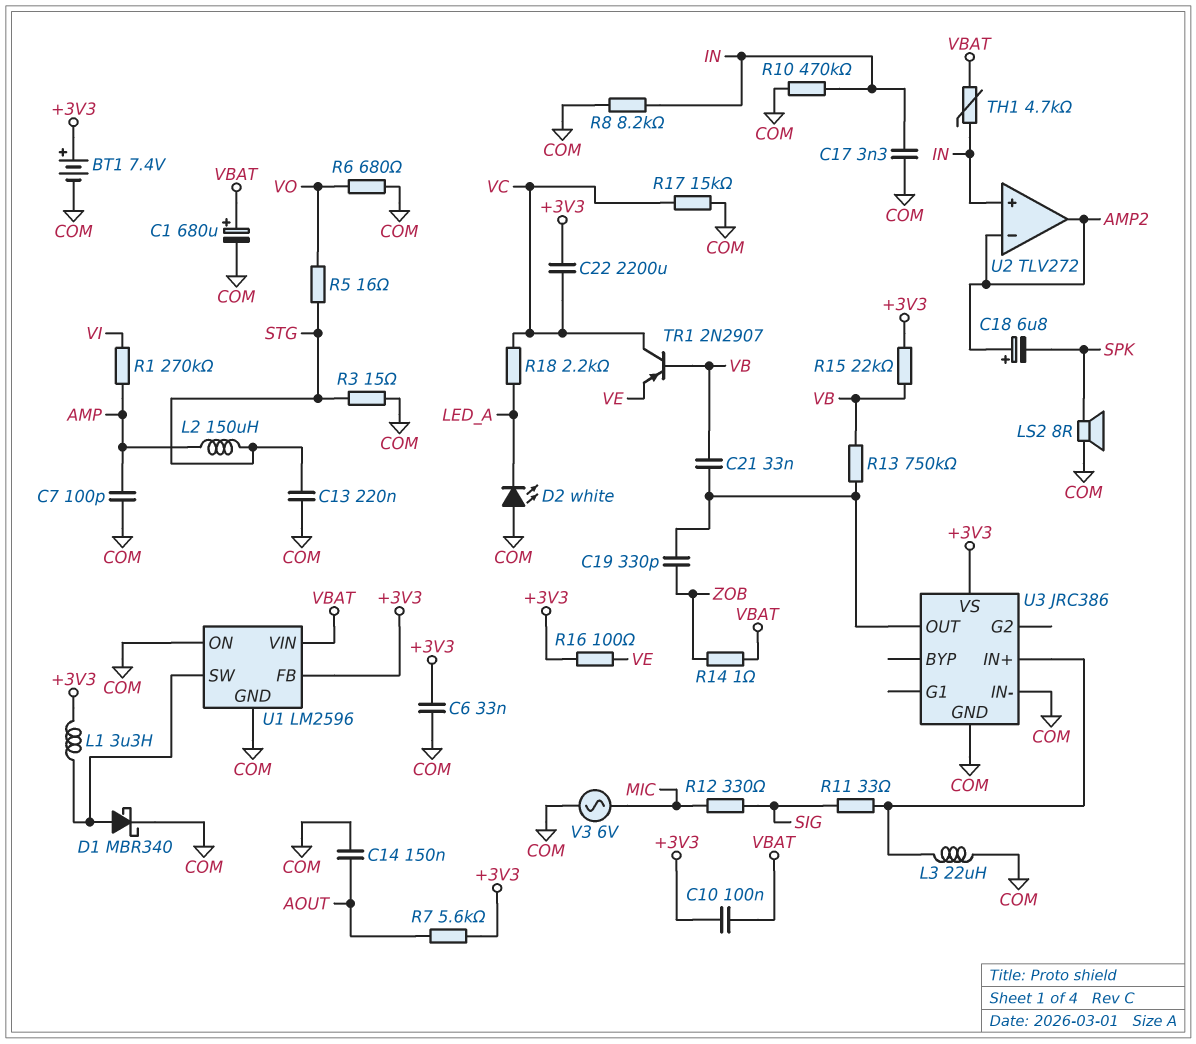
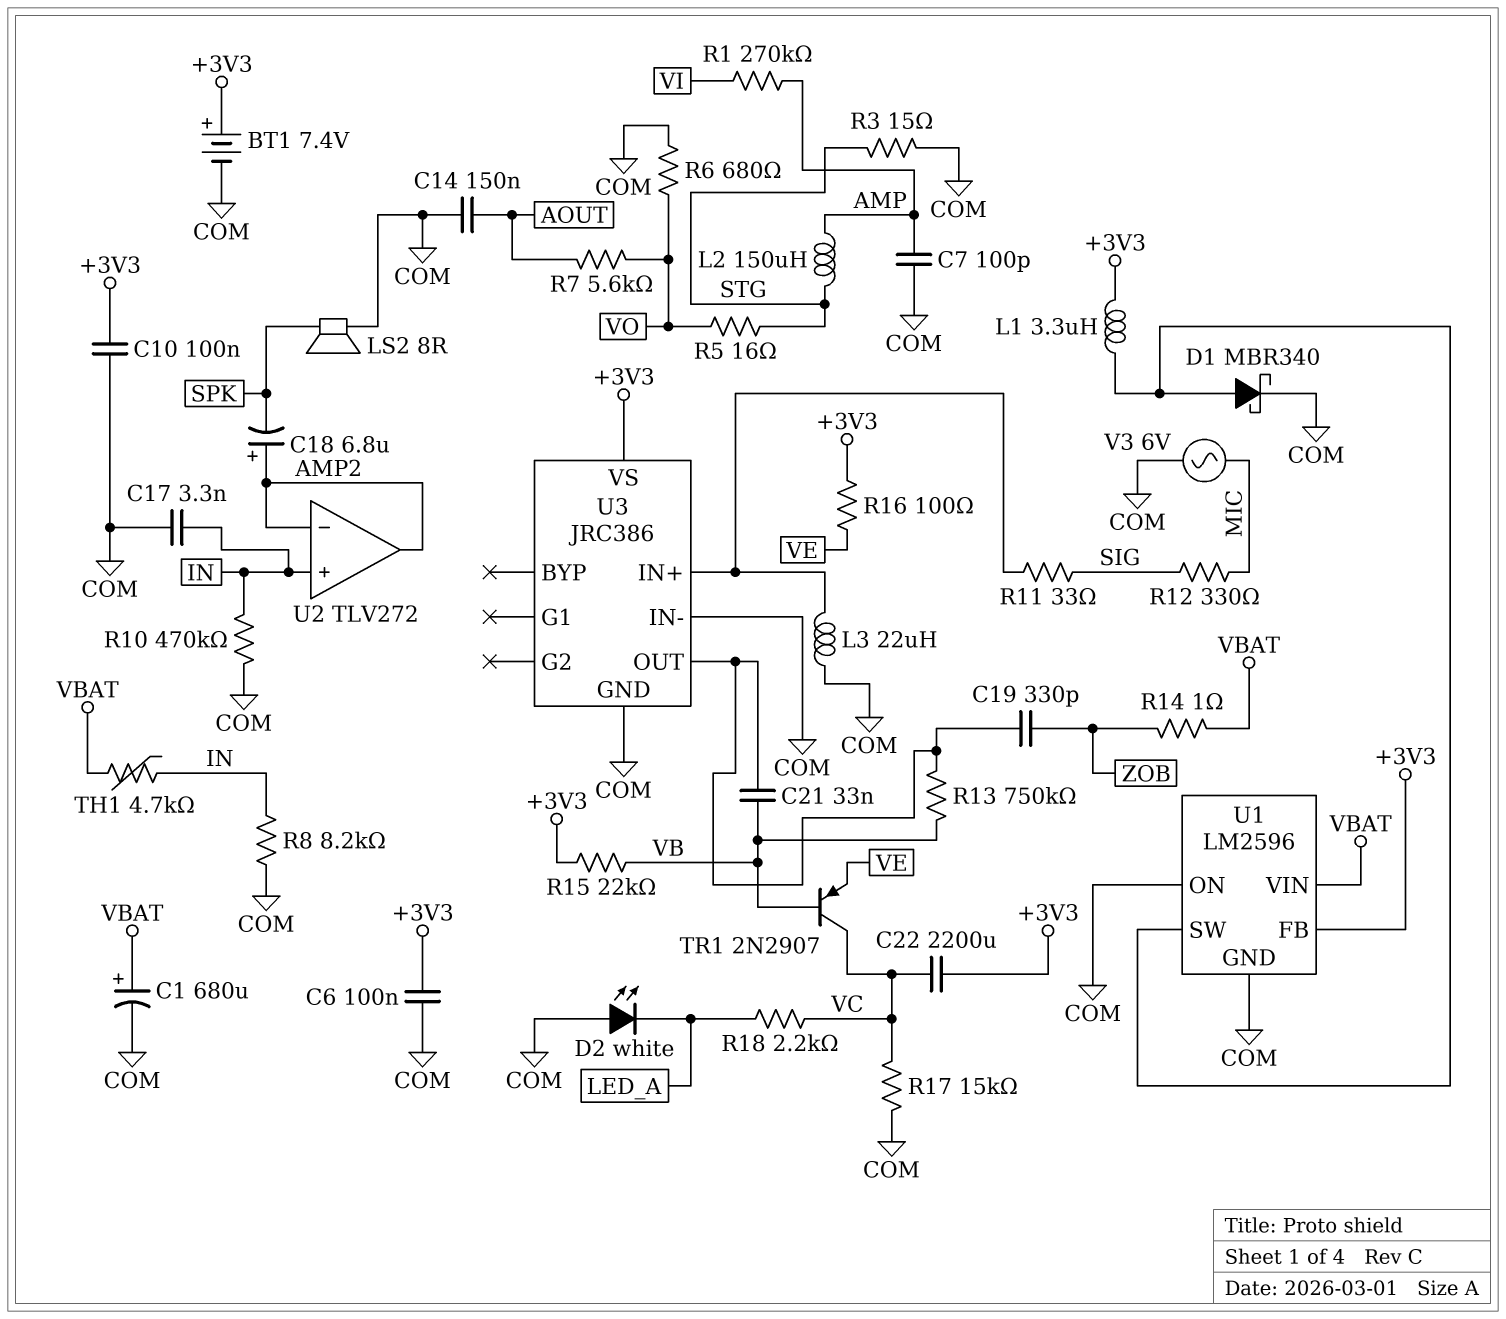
C6: 33nF (+3V3, COM) -> 100nF (+3V3, COM)
C10: 100nF (+3V3, VBAT) -> 100nF (+3V3, COM)
C13: 220nF (COM, STG) -> none
R7: 5.6k (+3V3, AOUT) -> 5.6k (AOUT, VO)

